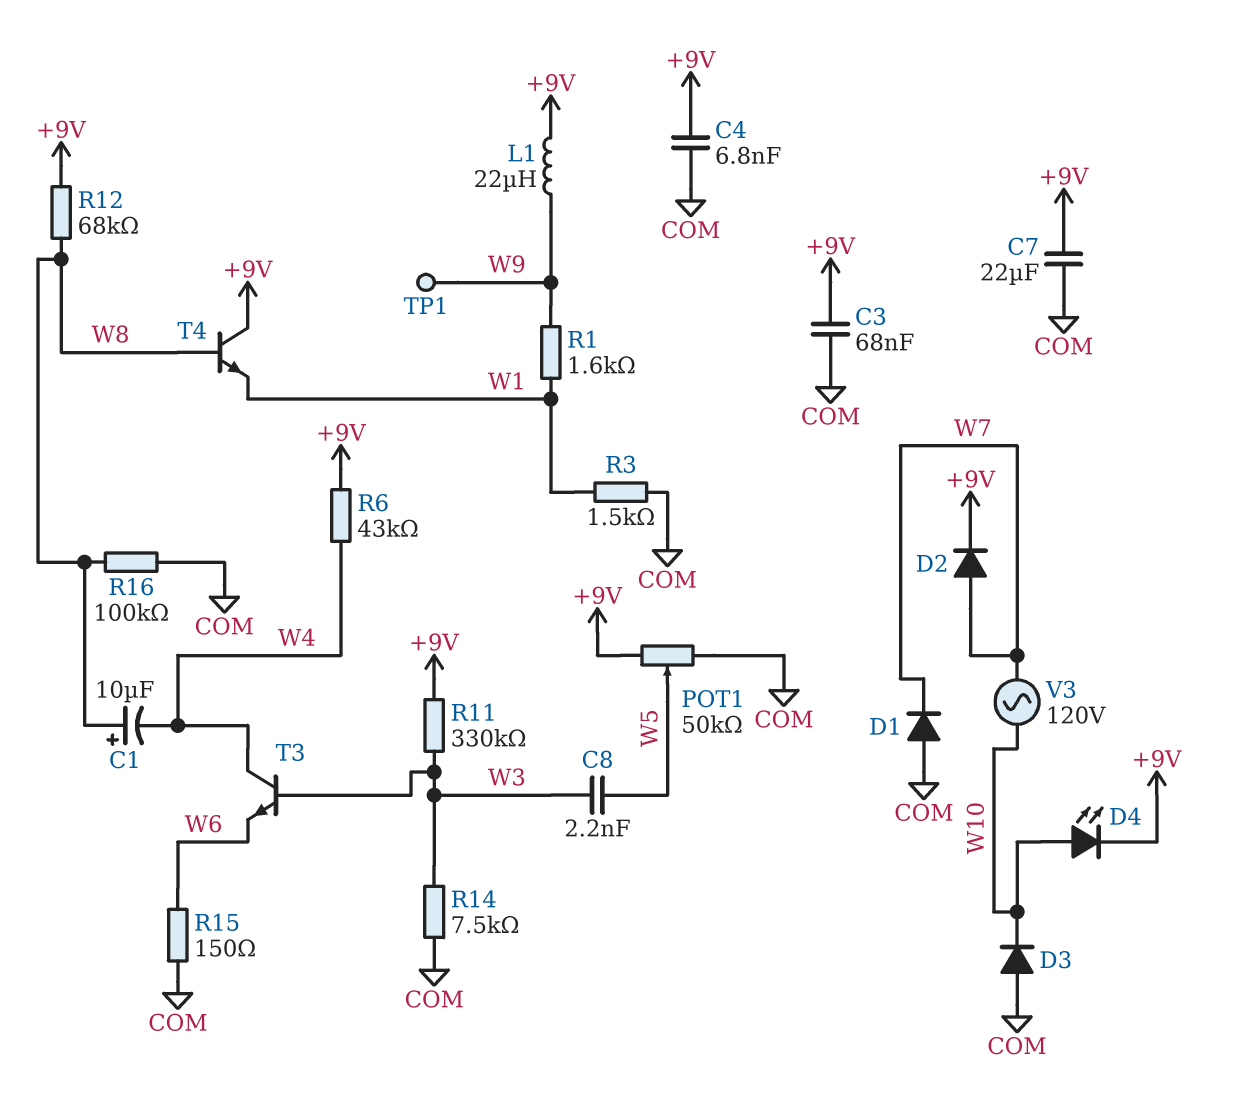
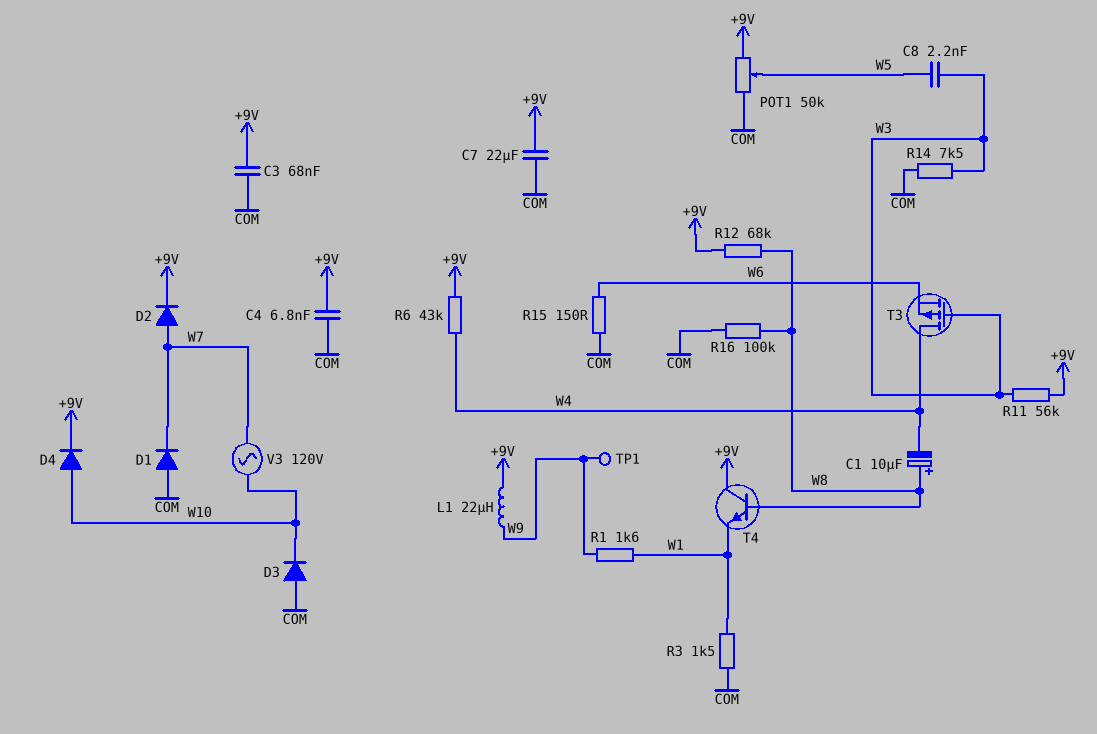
D4: LED (A W10, K +9V) -> diode (A W10, K +9V)
R11: 330k (+9V, W3) -> 56k (+9V, W3)
T3: NPN (B W3, C W4, E W6) -> PMOS (G W3, D W4, S W6)

